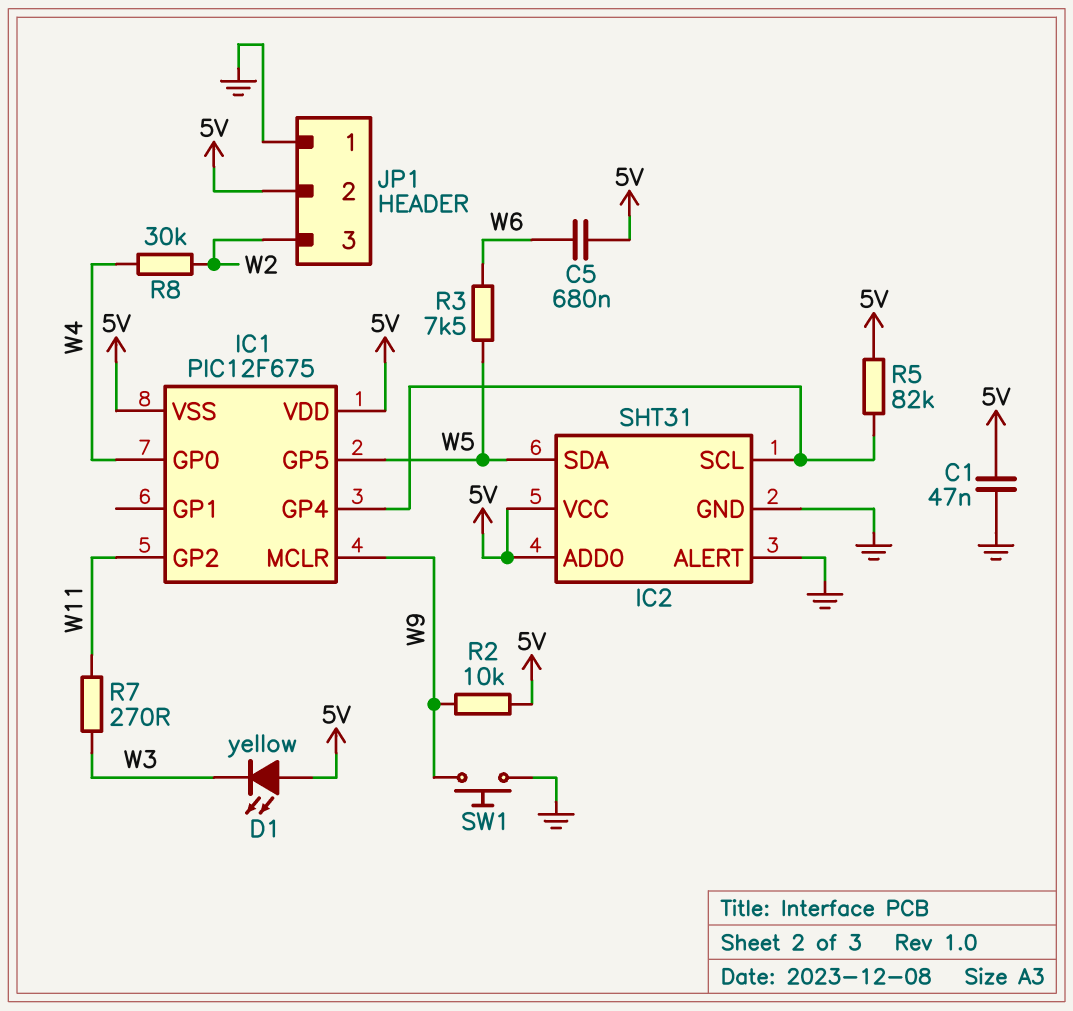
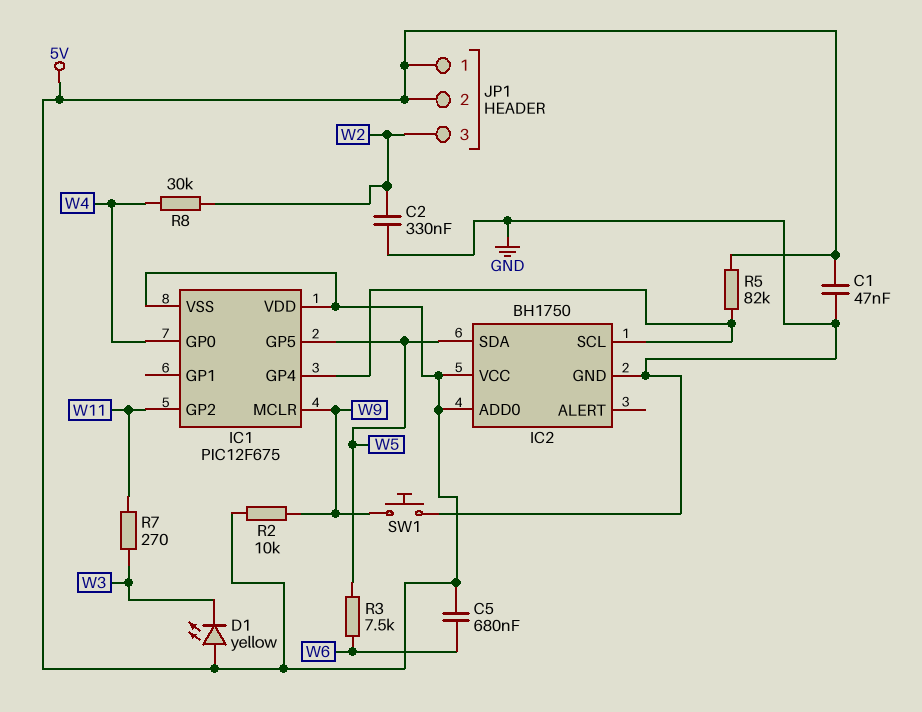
C2: none -> 330nF (GND, W2)
IC2: SHT31 -> BH1750
IC2 pin ALERT: GND -> none
JP1 pin 1: GND -> 5V

